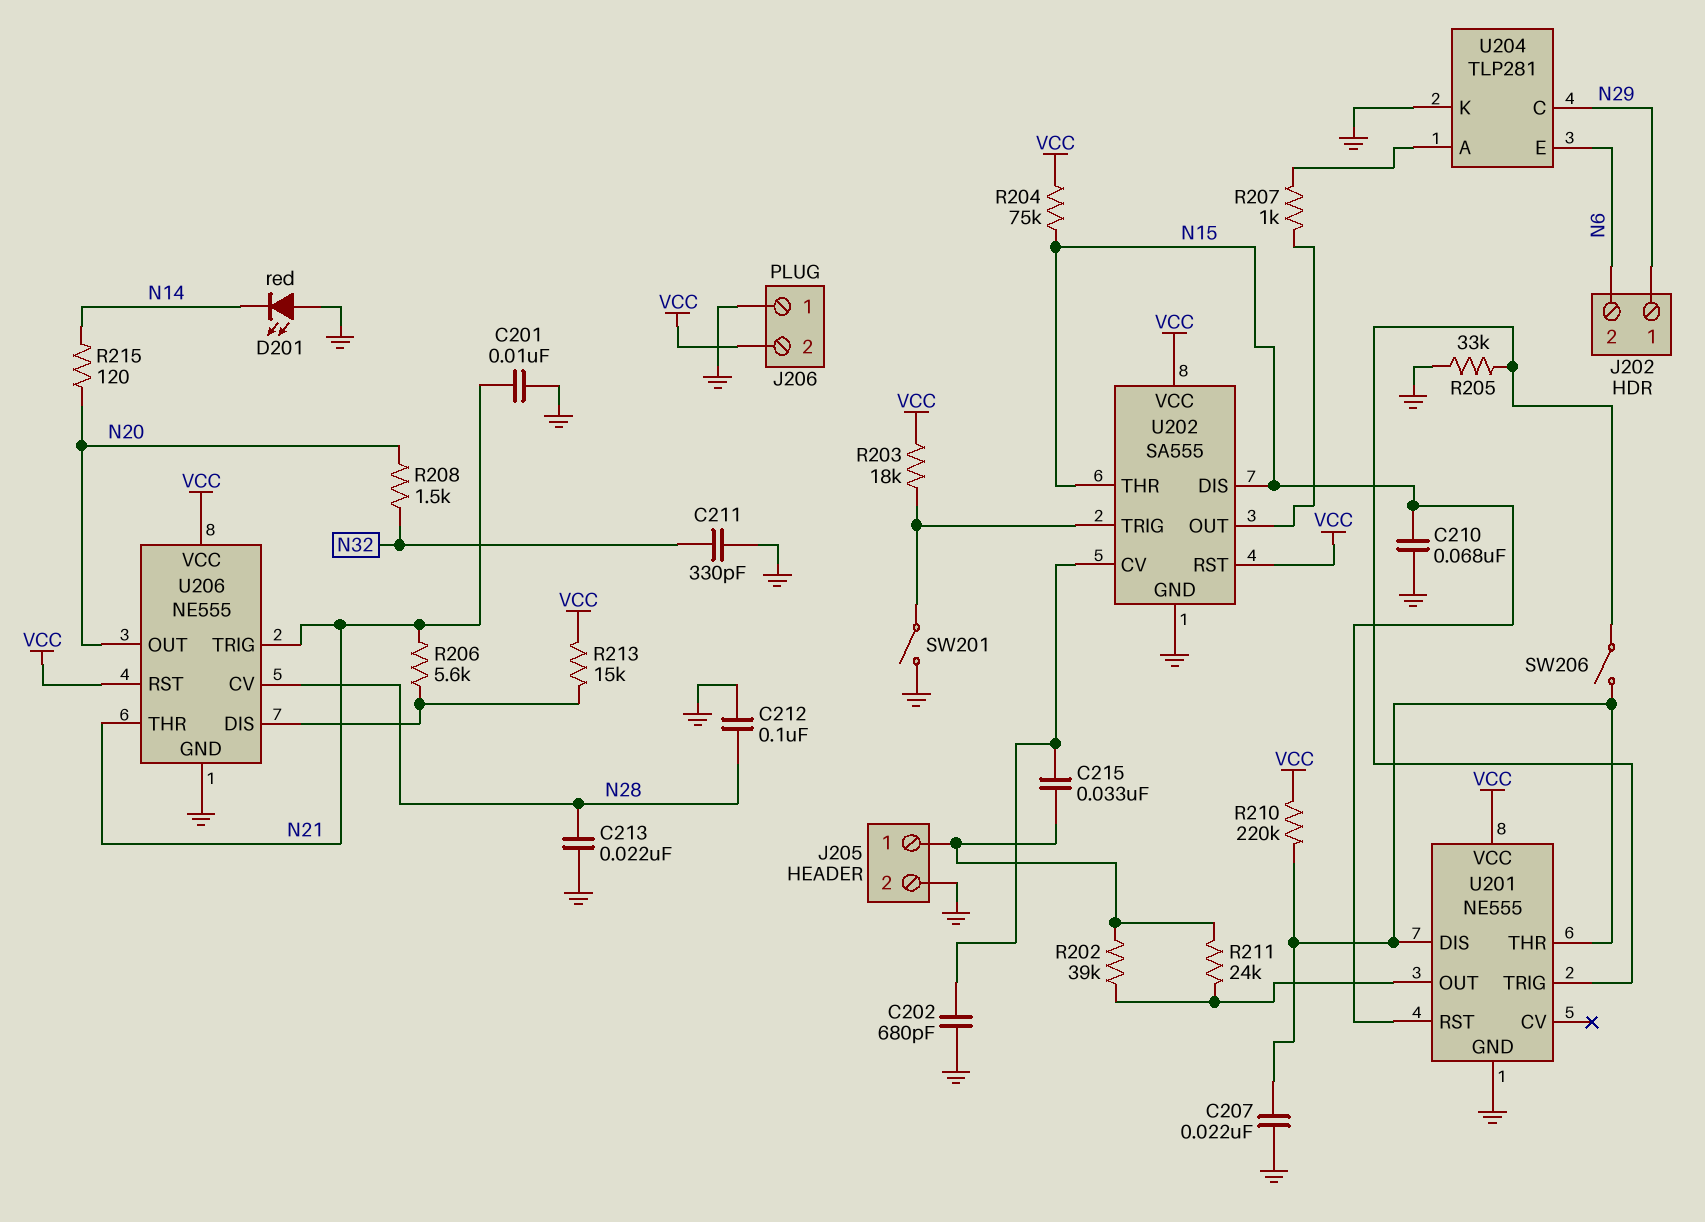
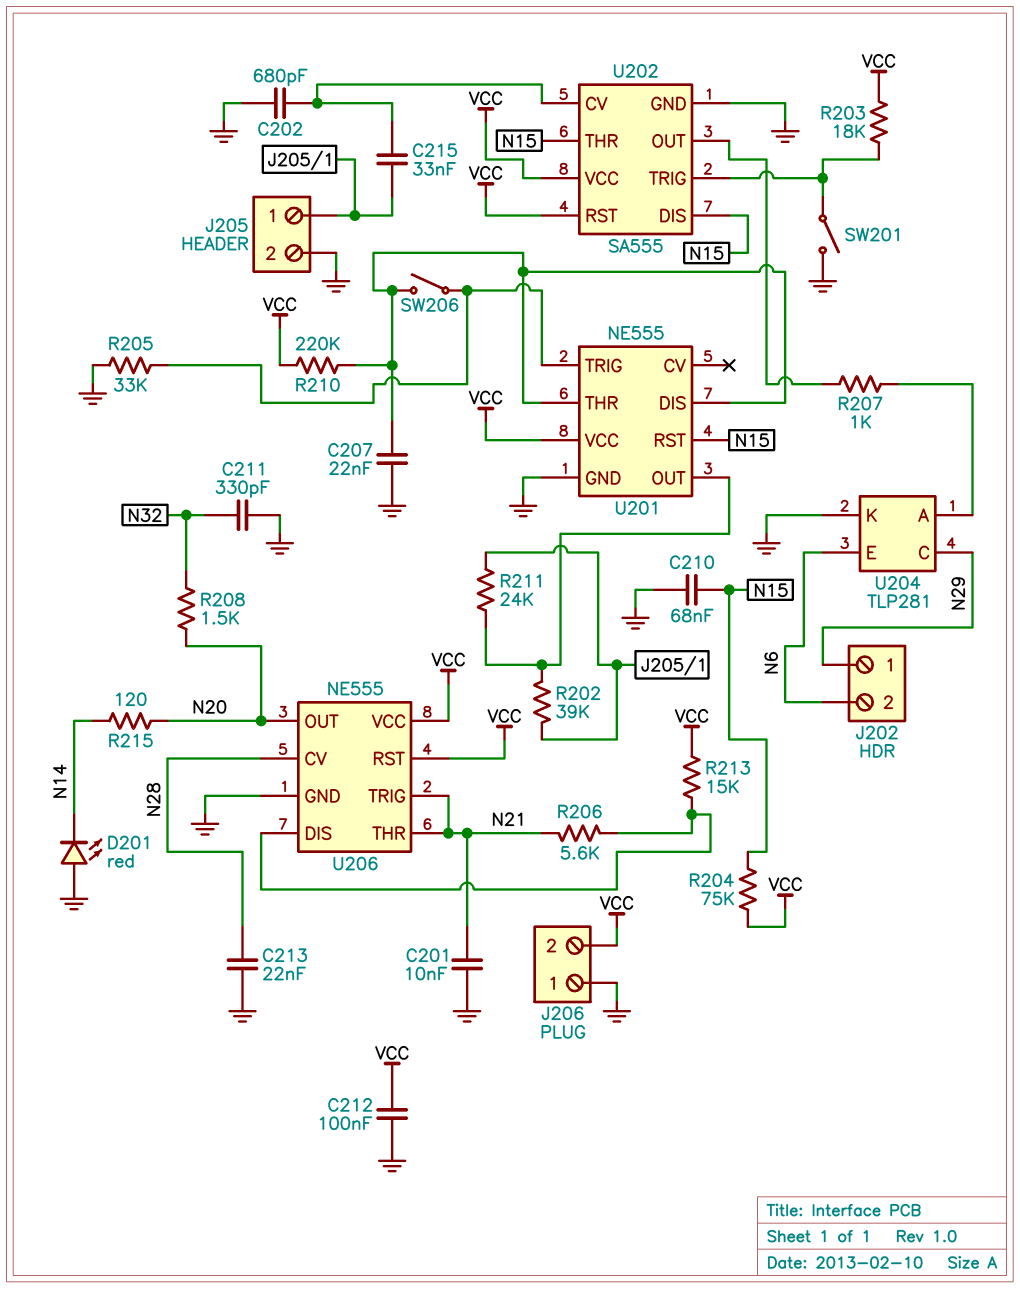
C212: 100nF (GND, N28) -> 100nF (GND, VCC)

